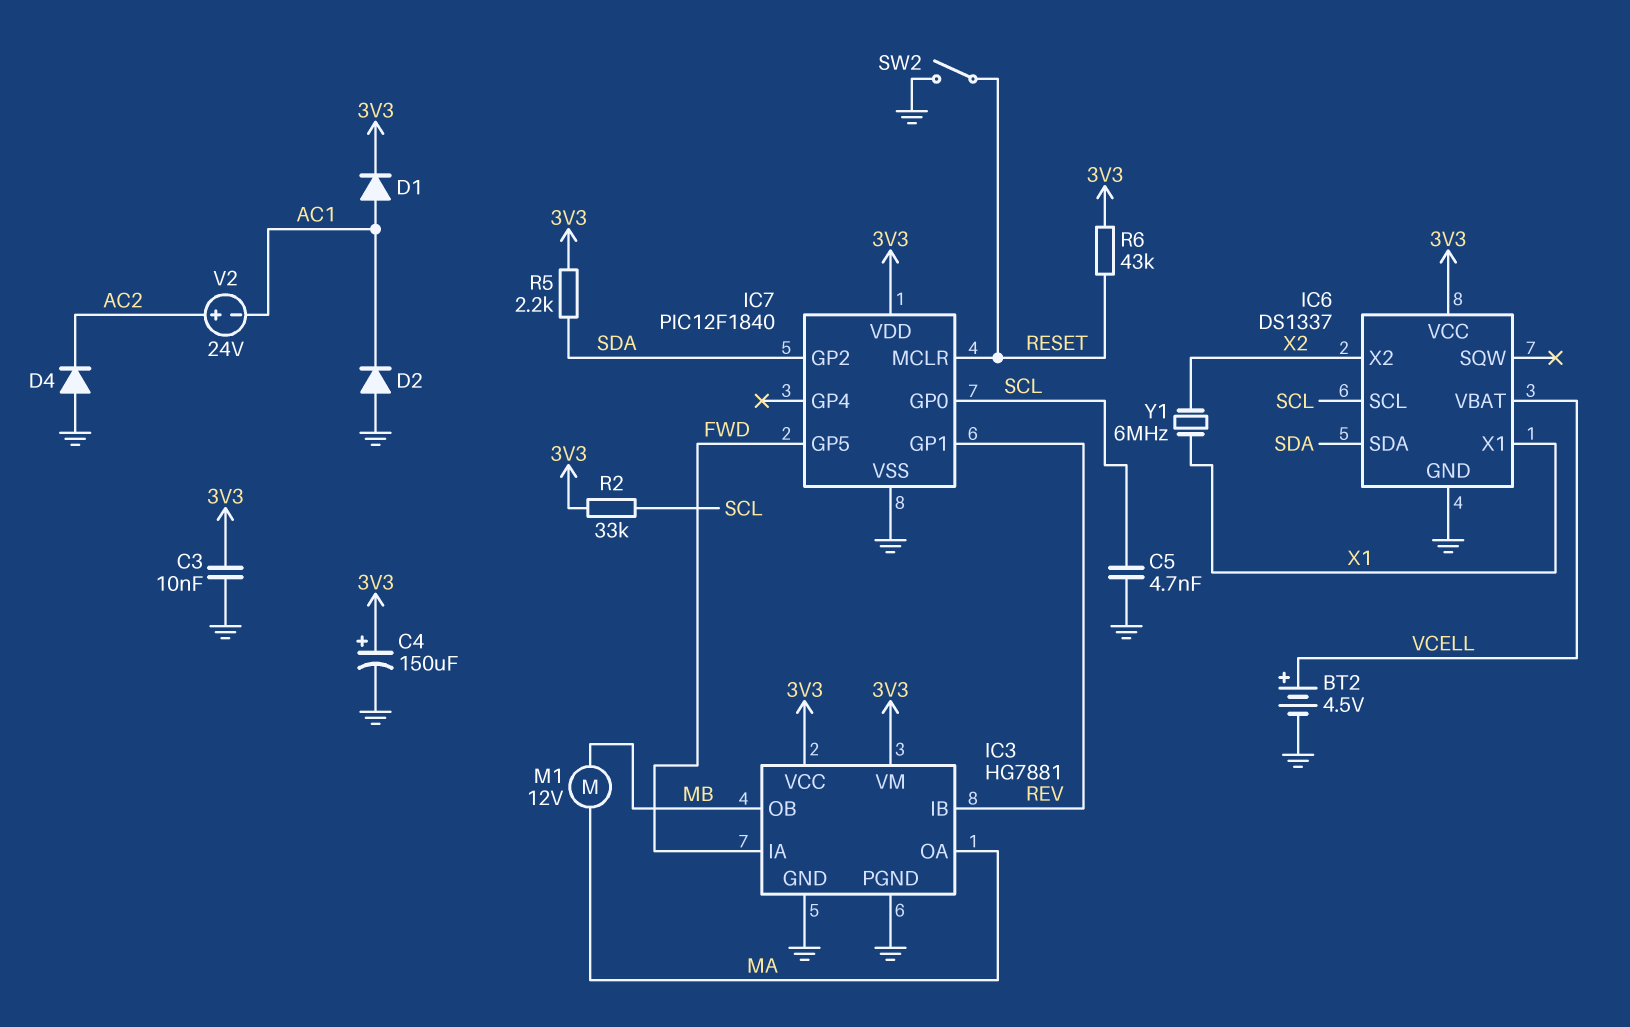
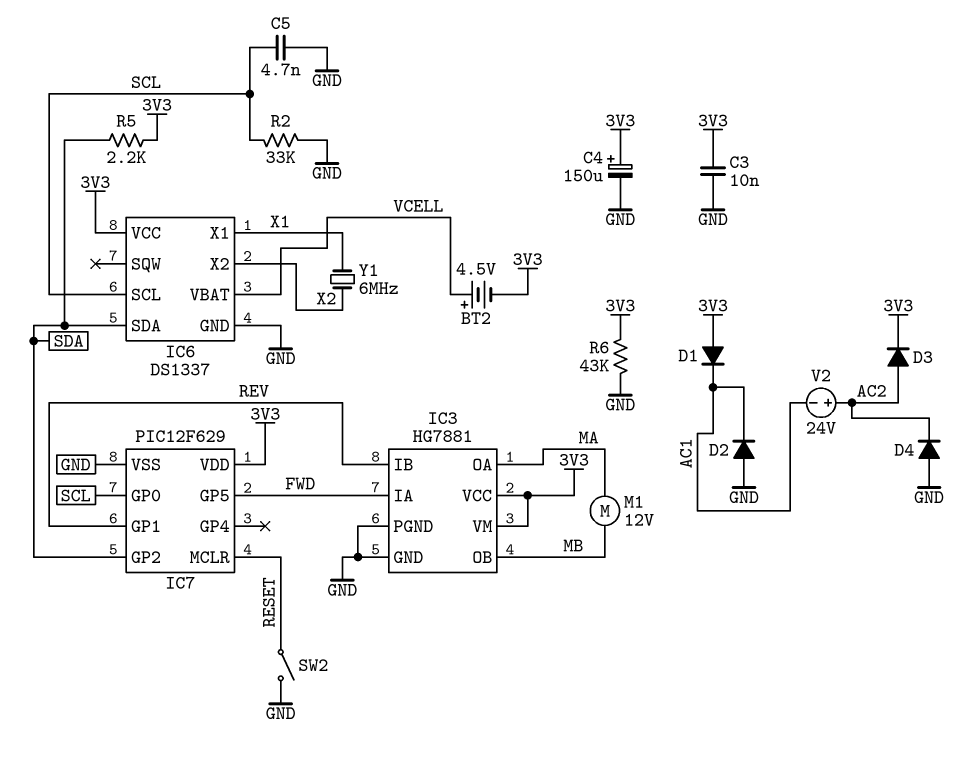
BT2: 4.5V (plus VCELL, minus GND) -> 4.5V (plus VCELL, minus 3V3)
D1: diode (A AC1, K 3V3) -> diode (A 3V3, K AC1)
D3: none -> diode (A AC2, K 3V3)
IC7: PIC12F1840 -> PIC12F629
R2: 33k (3V3, SCL) -> 33k (GND, SCL)
R6: 43k (3V3, RESET) -> 43k (3V3, GND)

